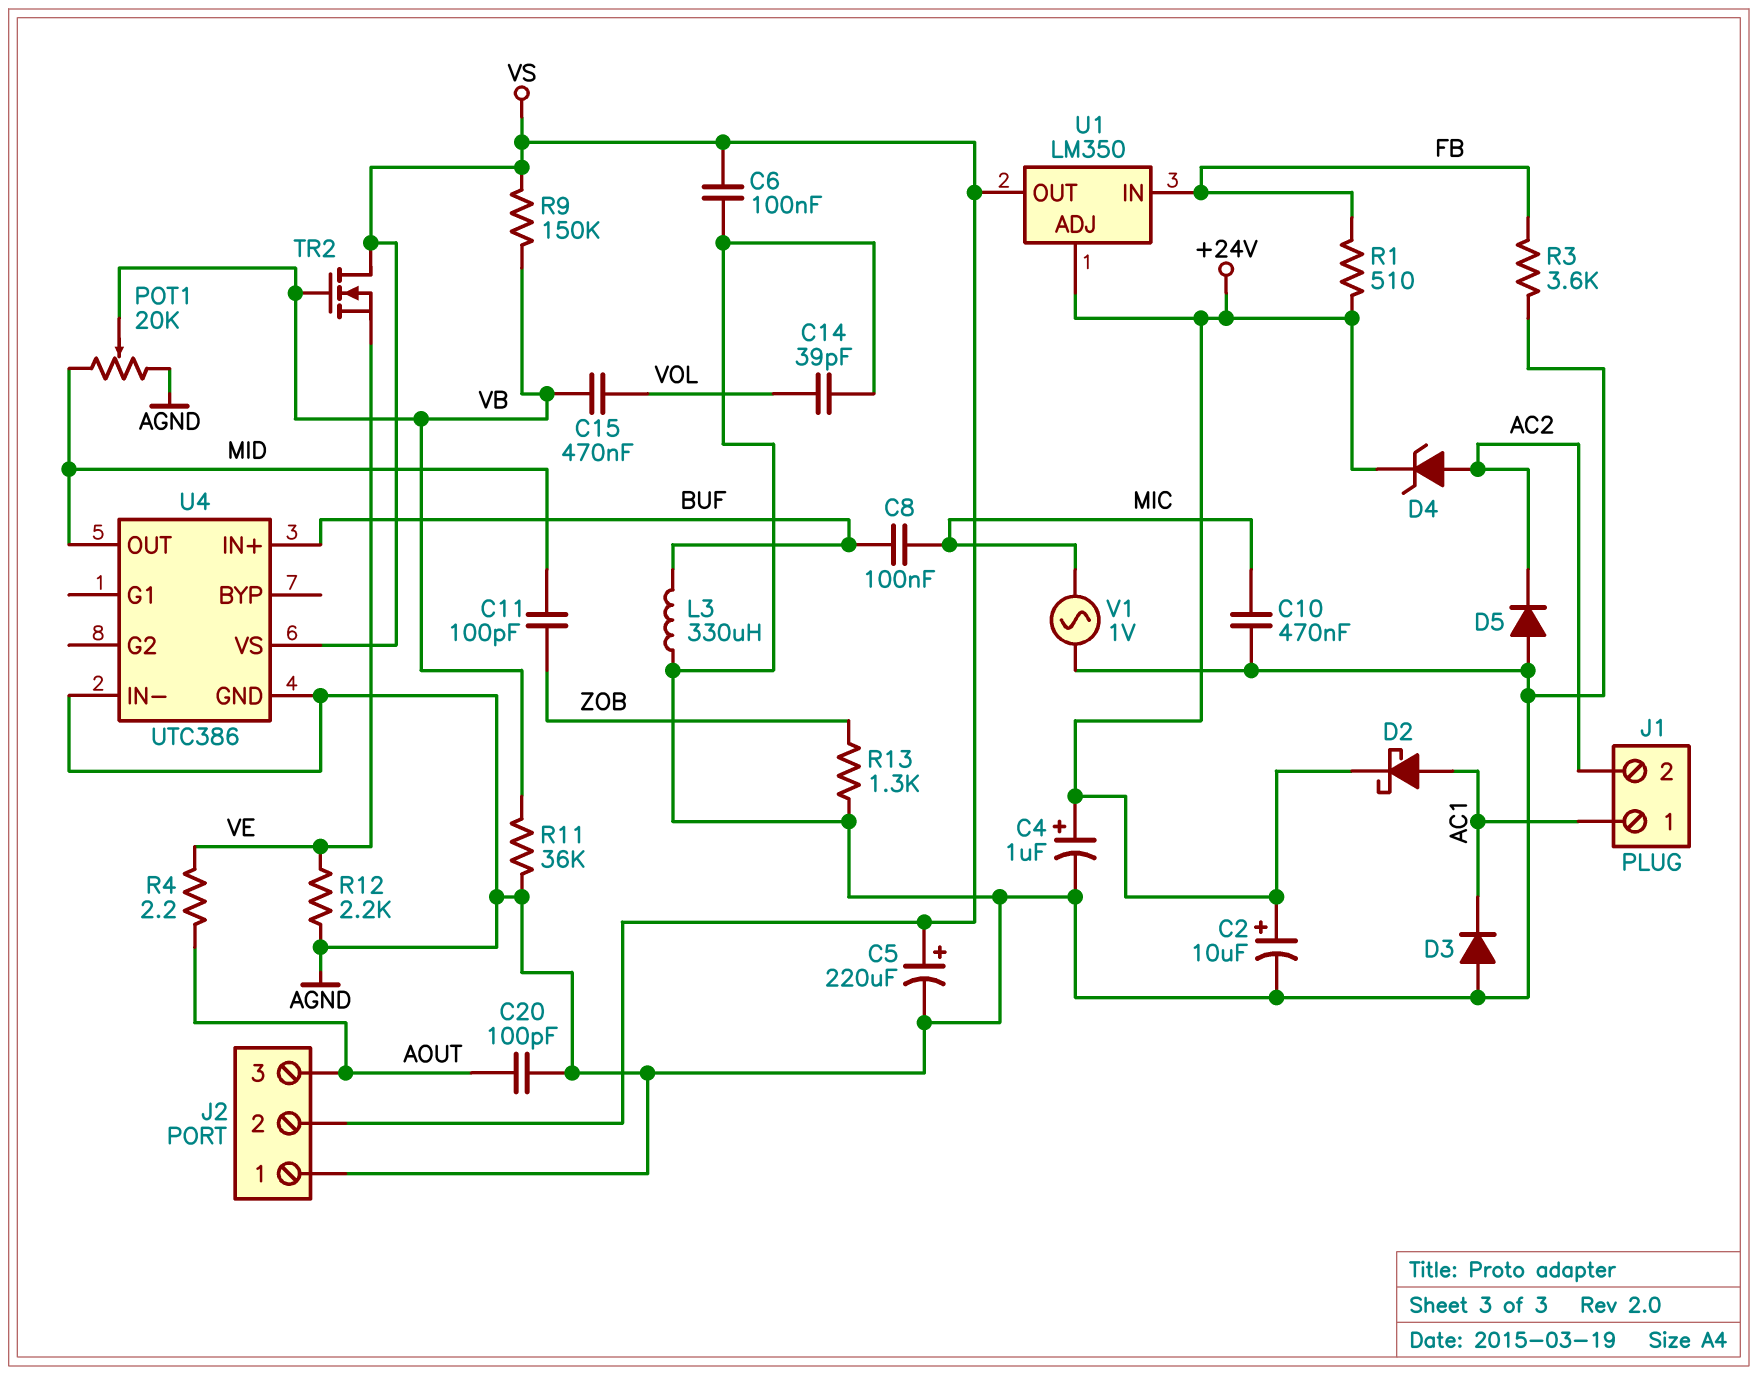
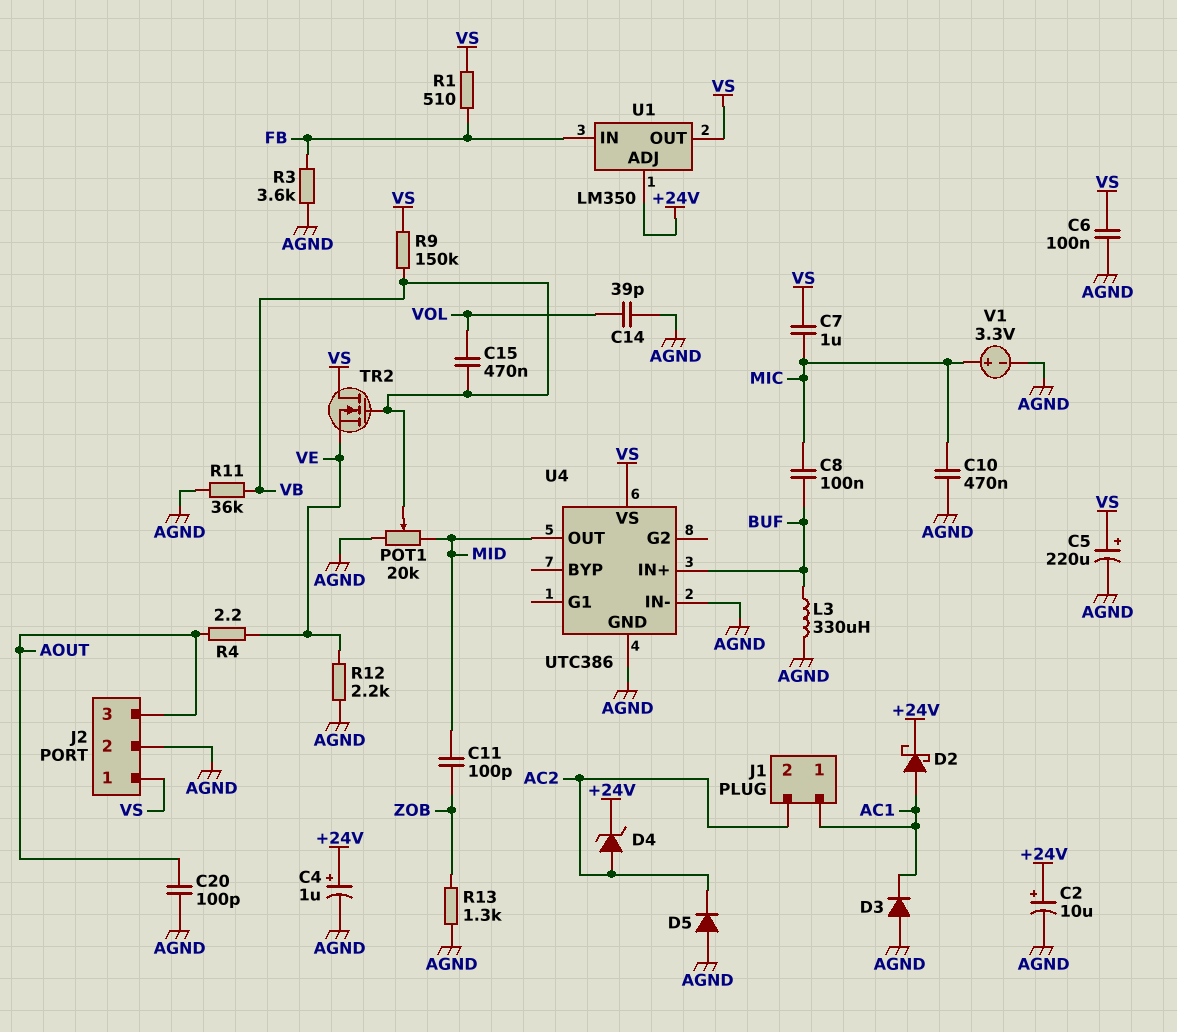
C7: none -> 1uF (MIC, VS)
J2 pin 1: AGND -> VS
J2 pin 2: VS -> AGND
R1: 510 (+24V, FB) -> 510 (FB, VS)
V1: AC 1V (AGND, MIC) -> 3.3V (plus MIC, minus AGND)

